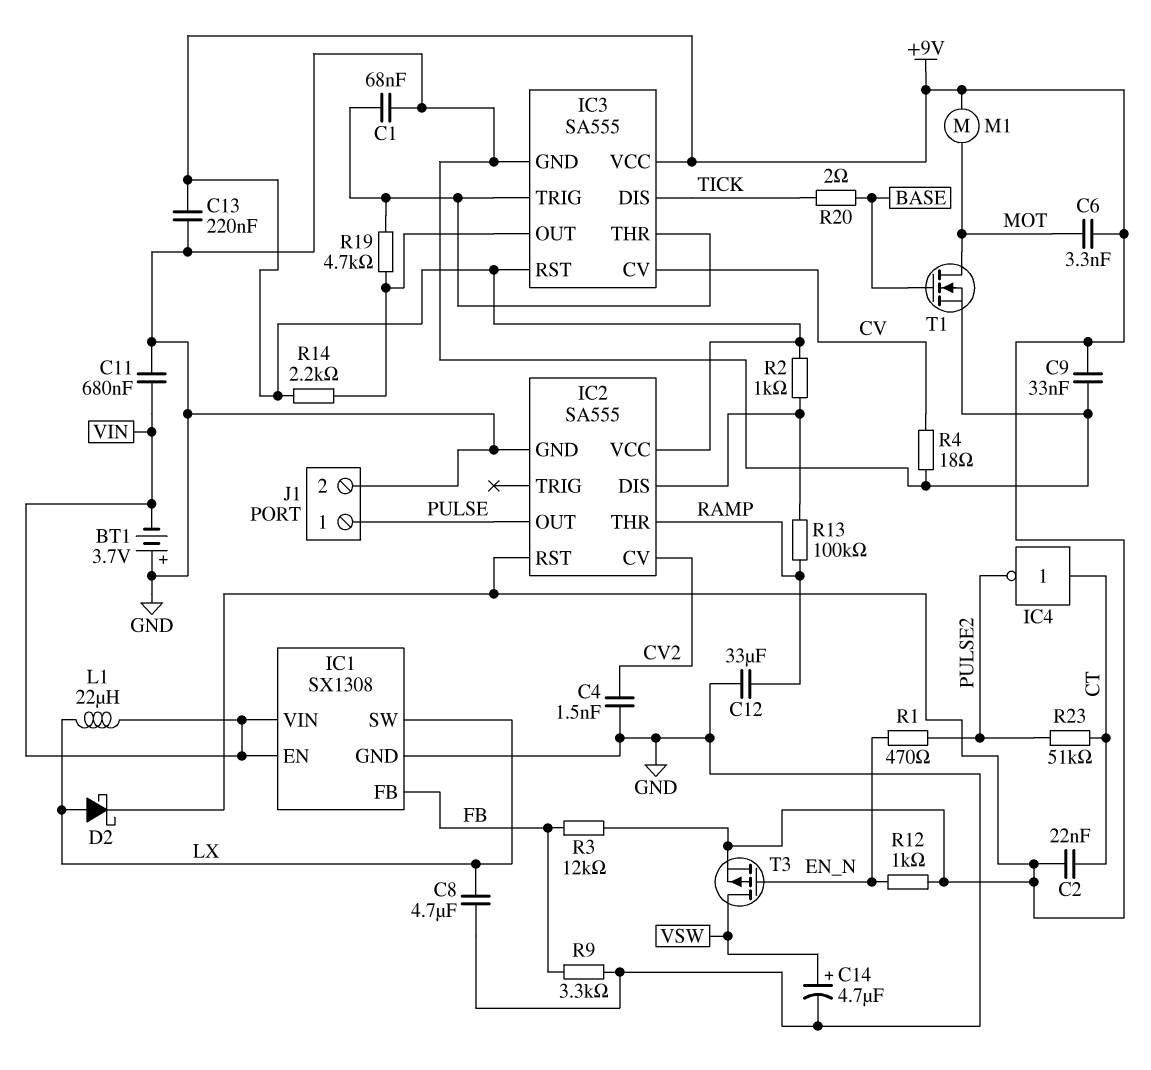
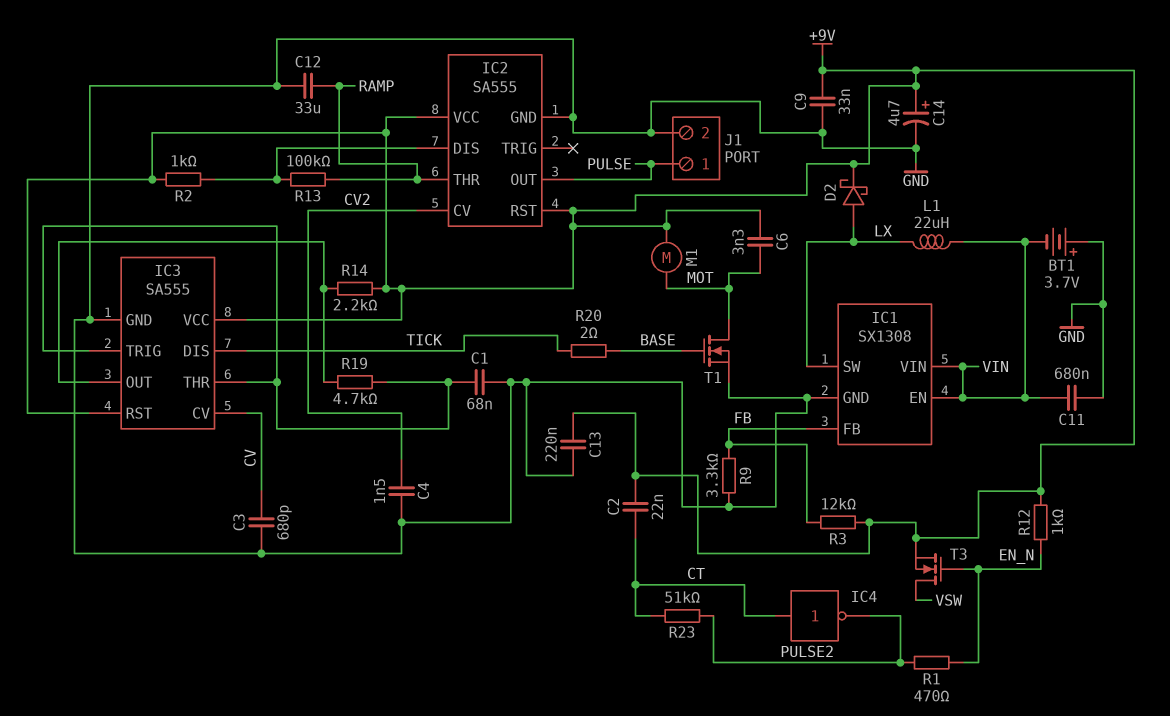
C3: none -> 680pF (CV, GND)
C8: 4.7uF (GND, LX) -> none
C14: 4.7uF (plus VSW, minus GND) -> 4.7uF (plus +9V, minus GND)
R4: 18 (CV, GND) -> none
T3: PMOS (G EN_N, D VSW, S +9V) -> NMOS (G EN_N, D VSW, S +9V)

